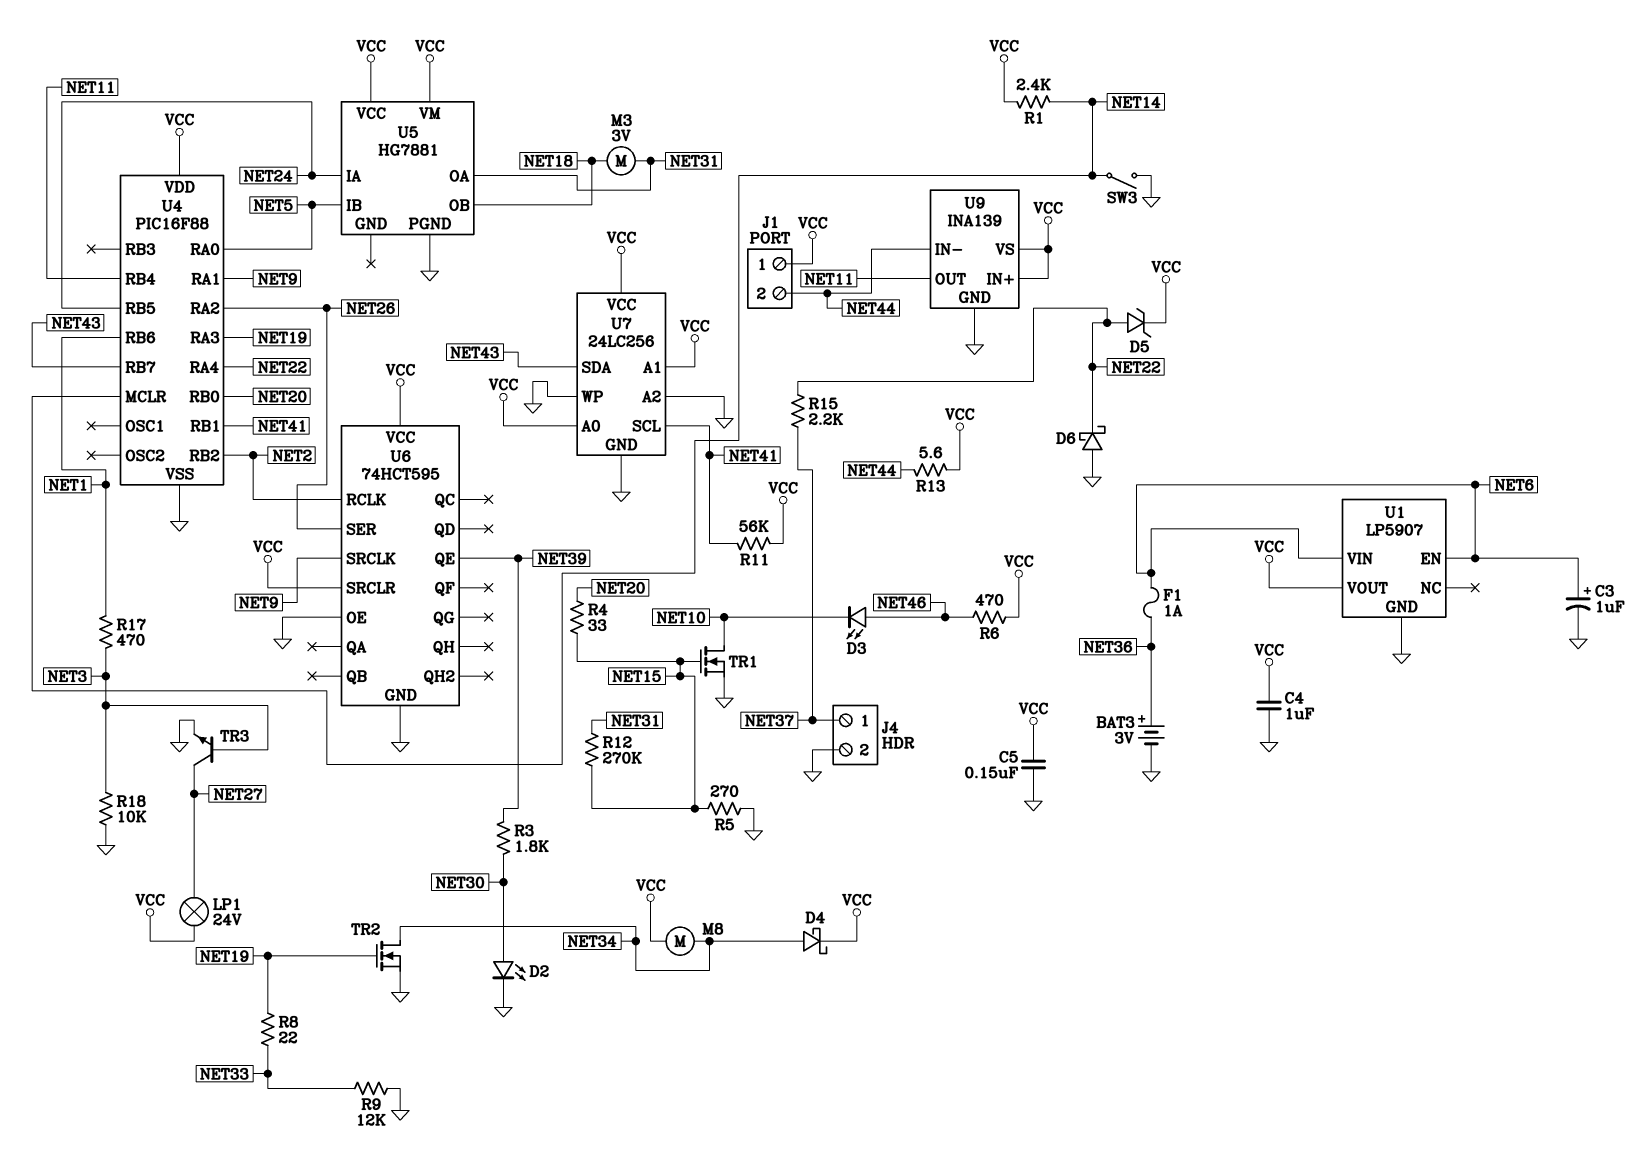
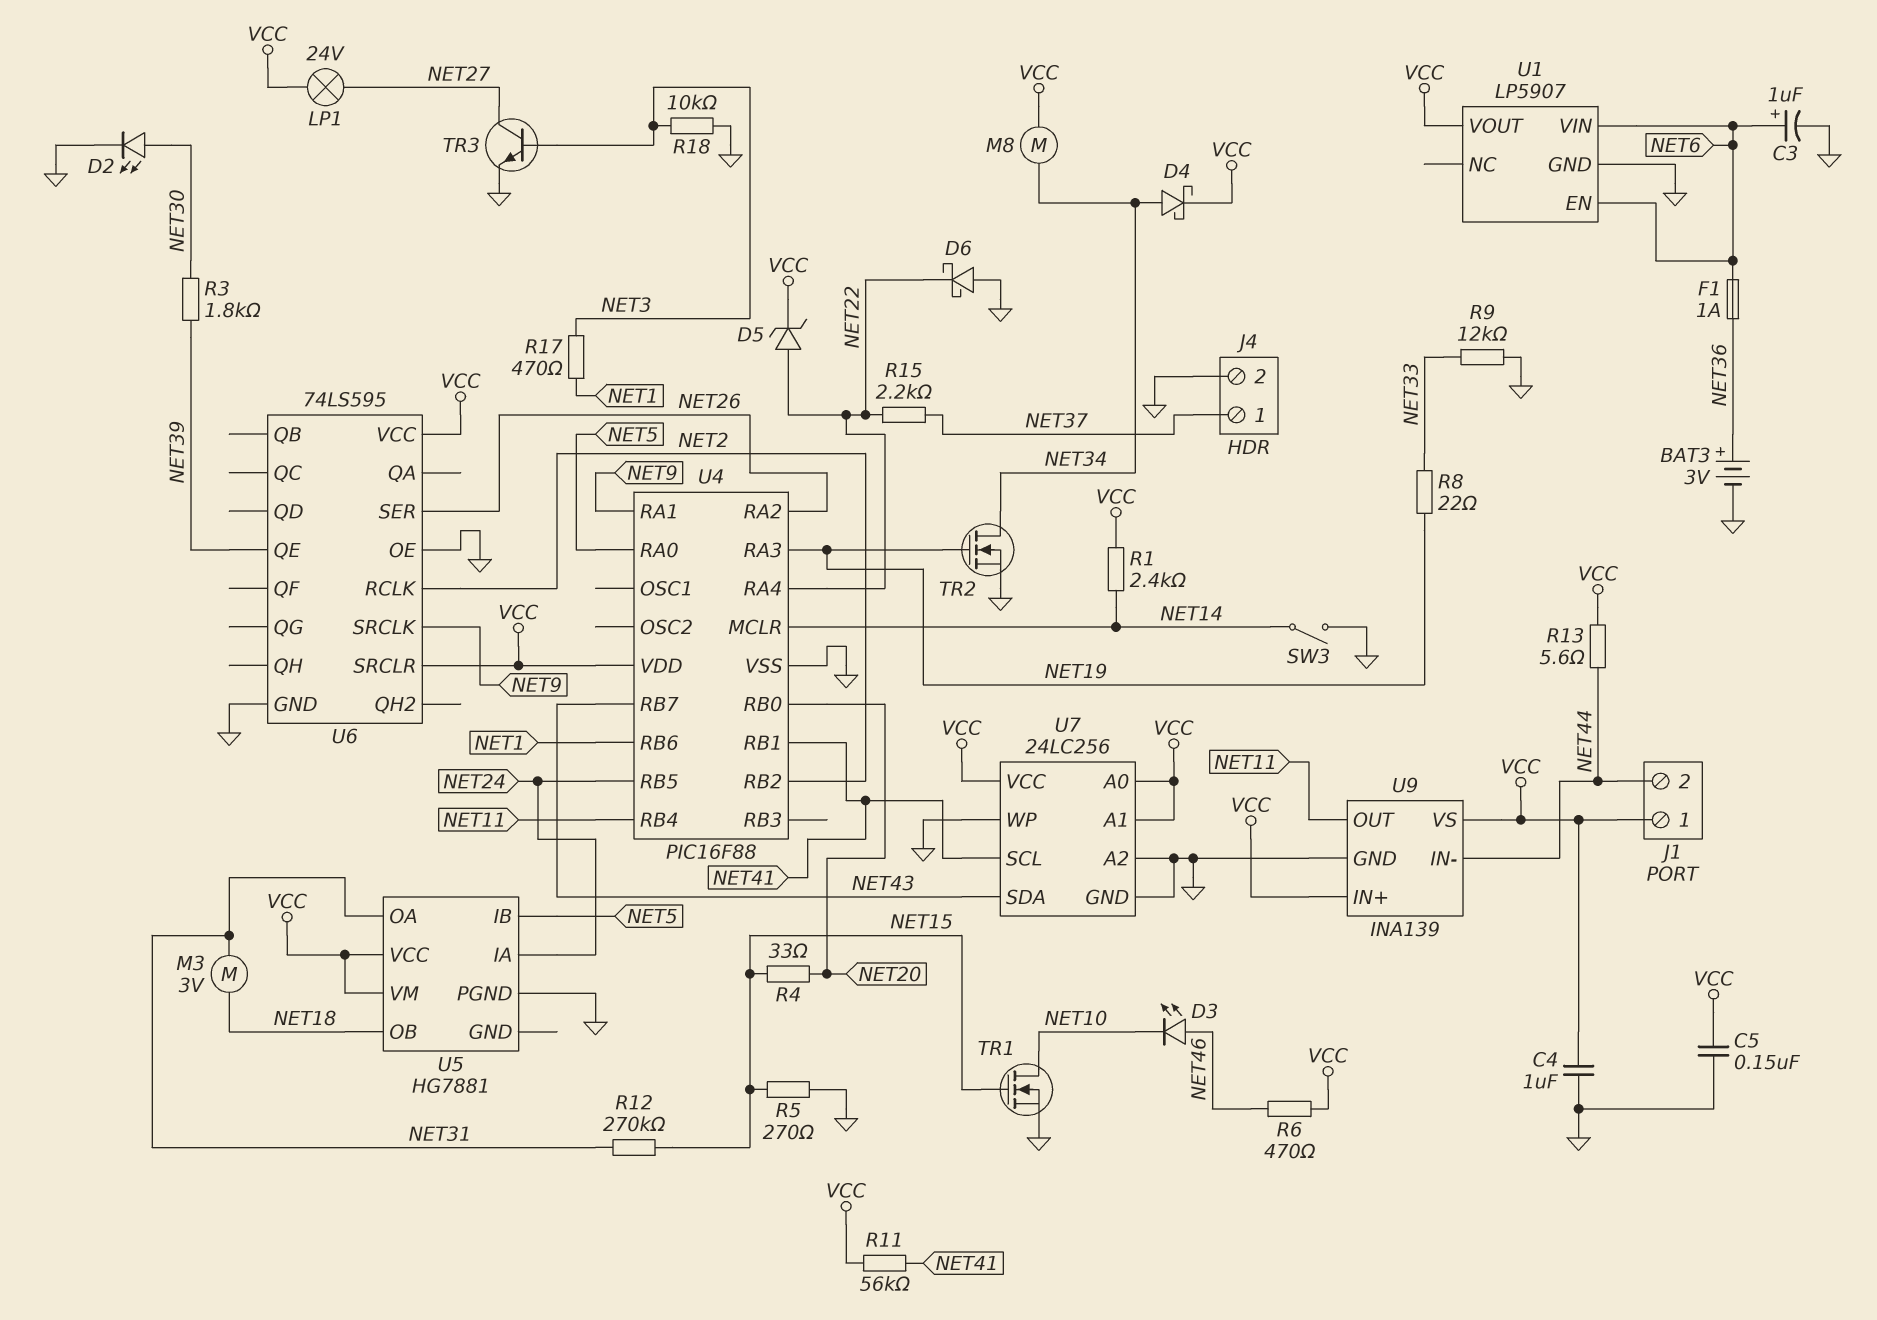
U6: 74HCT595 -> 74LS595

